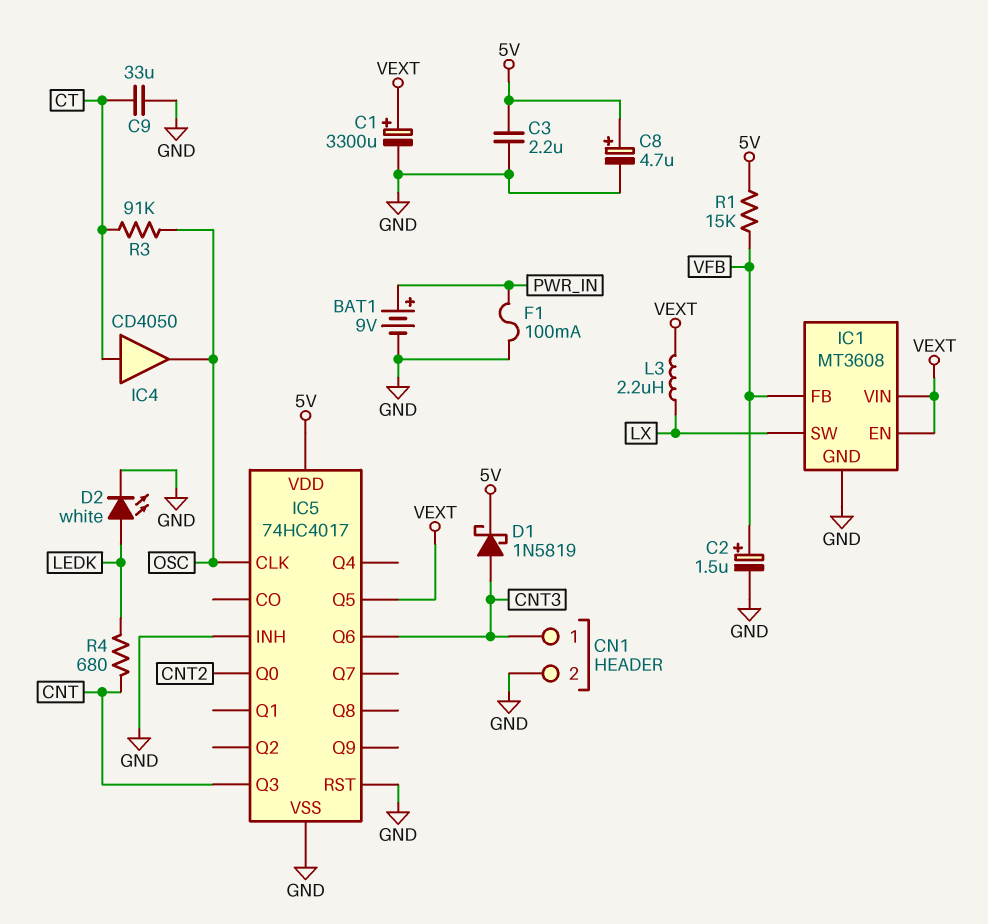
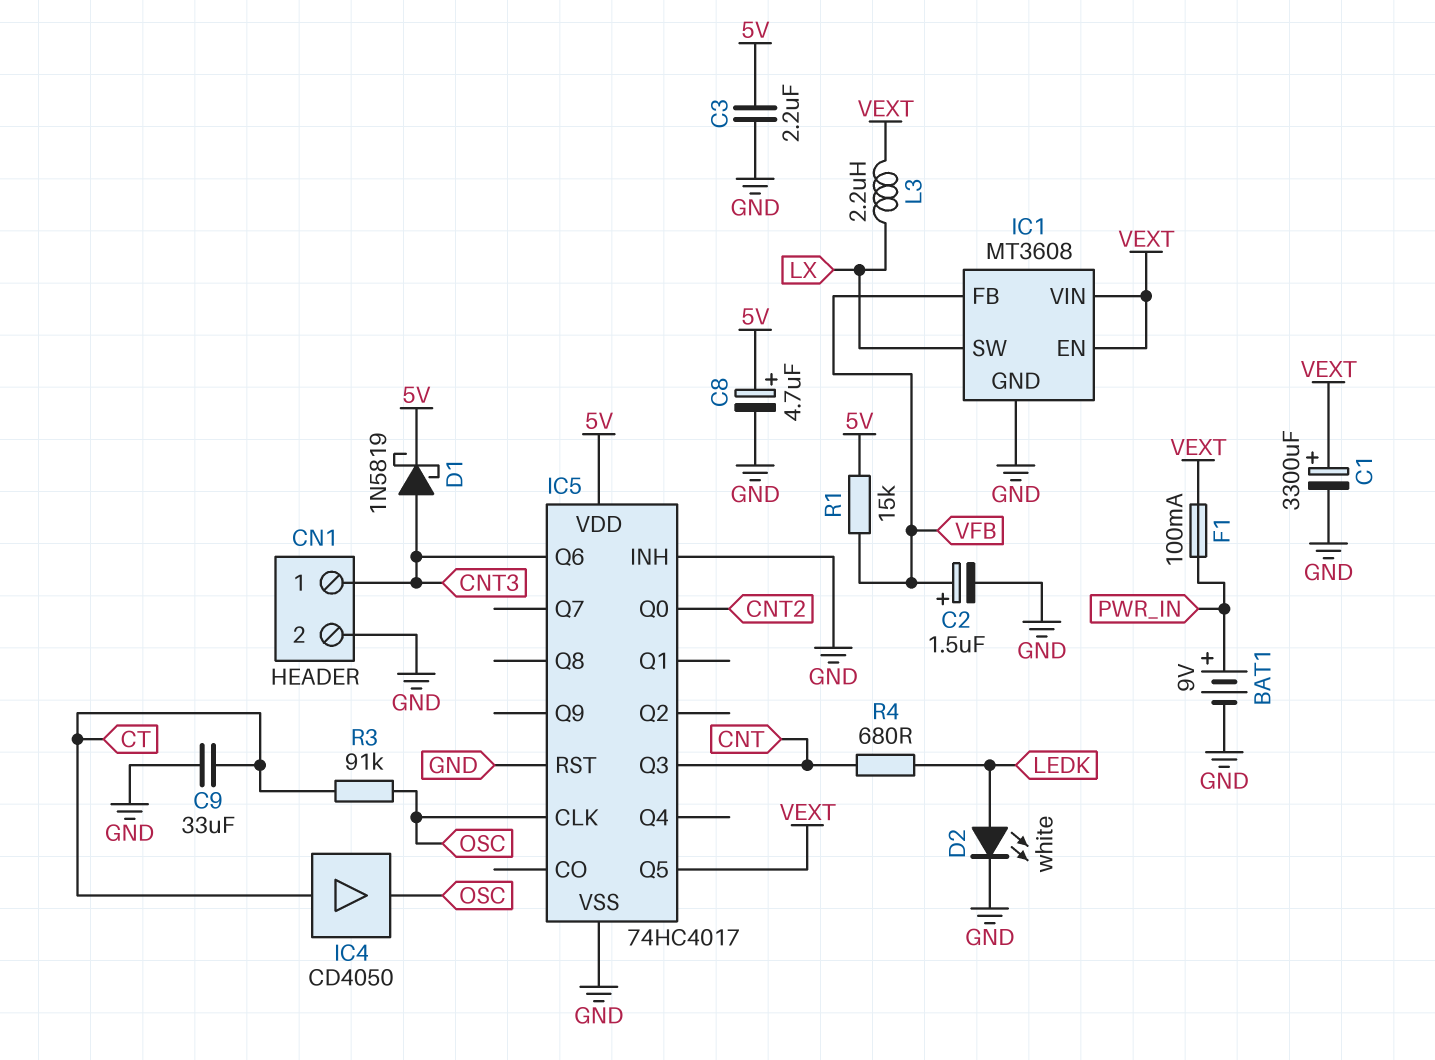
F1: 100mA (GND, PWR_IN) -> 100mA (PWR_IN, VEXT)

